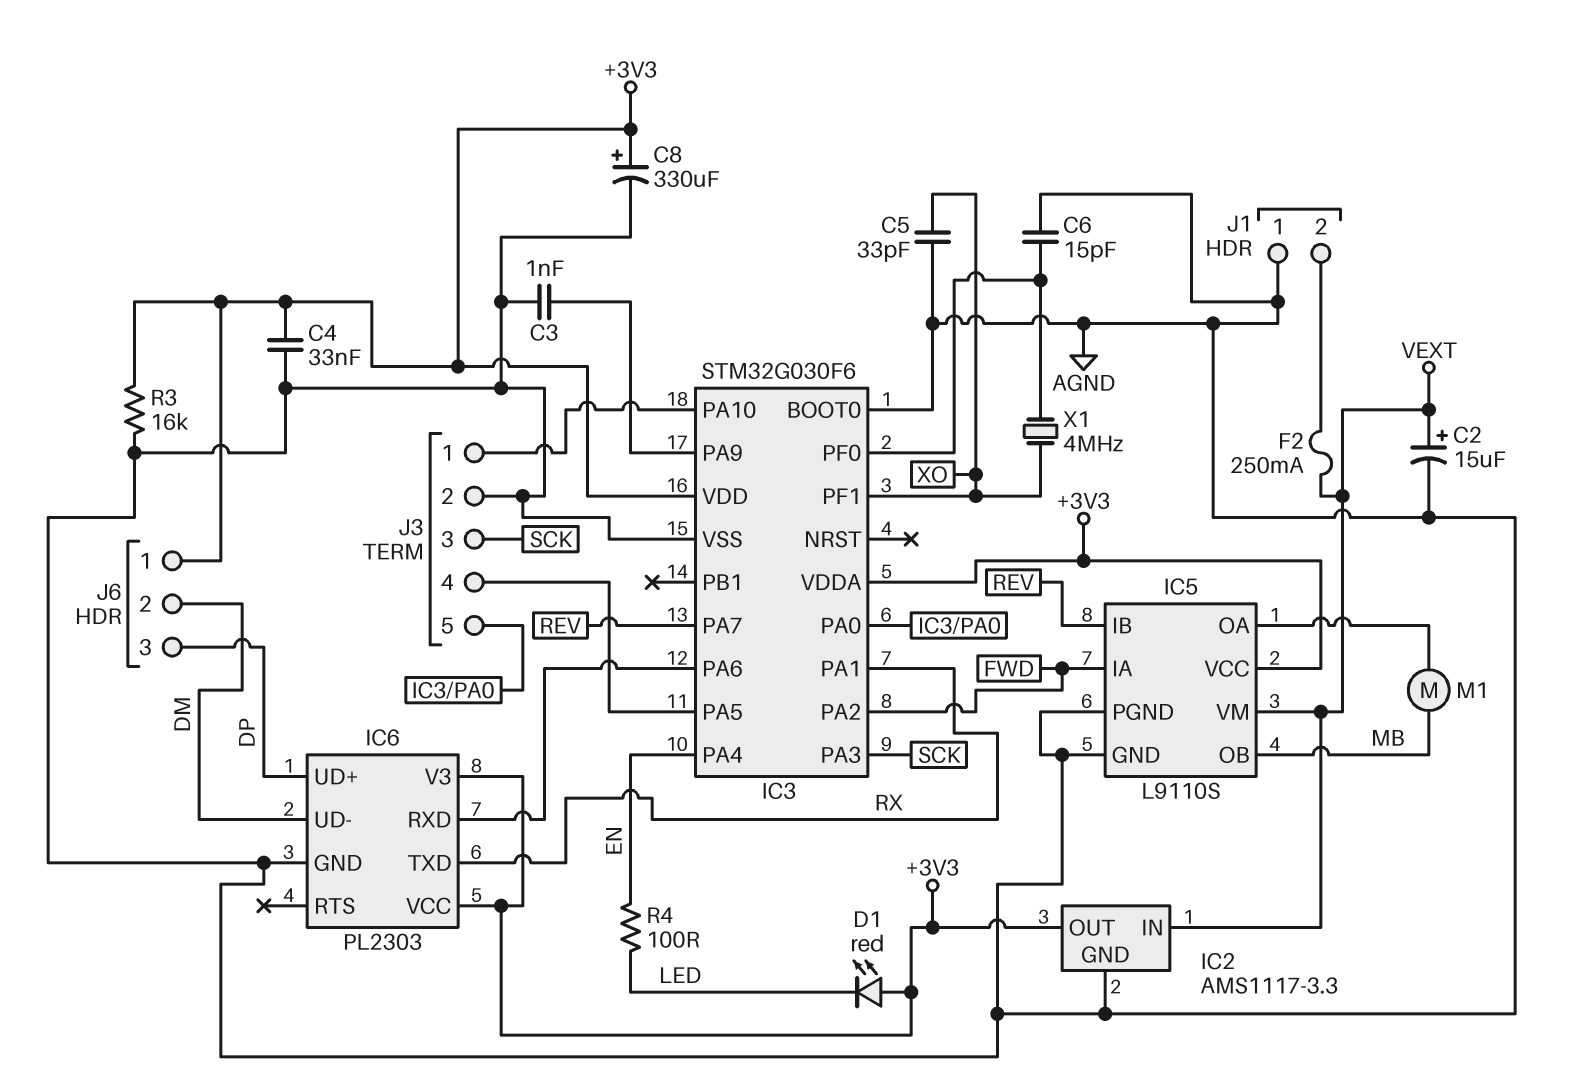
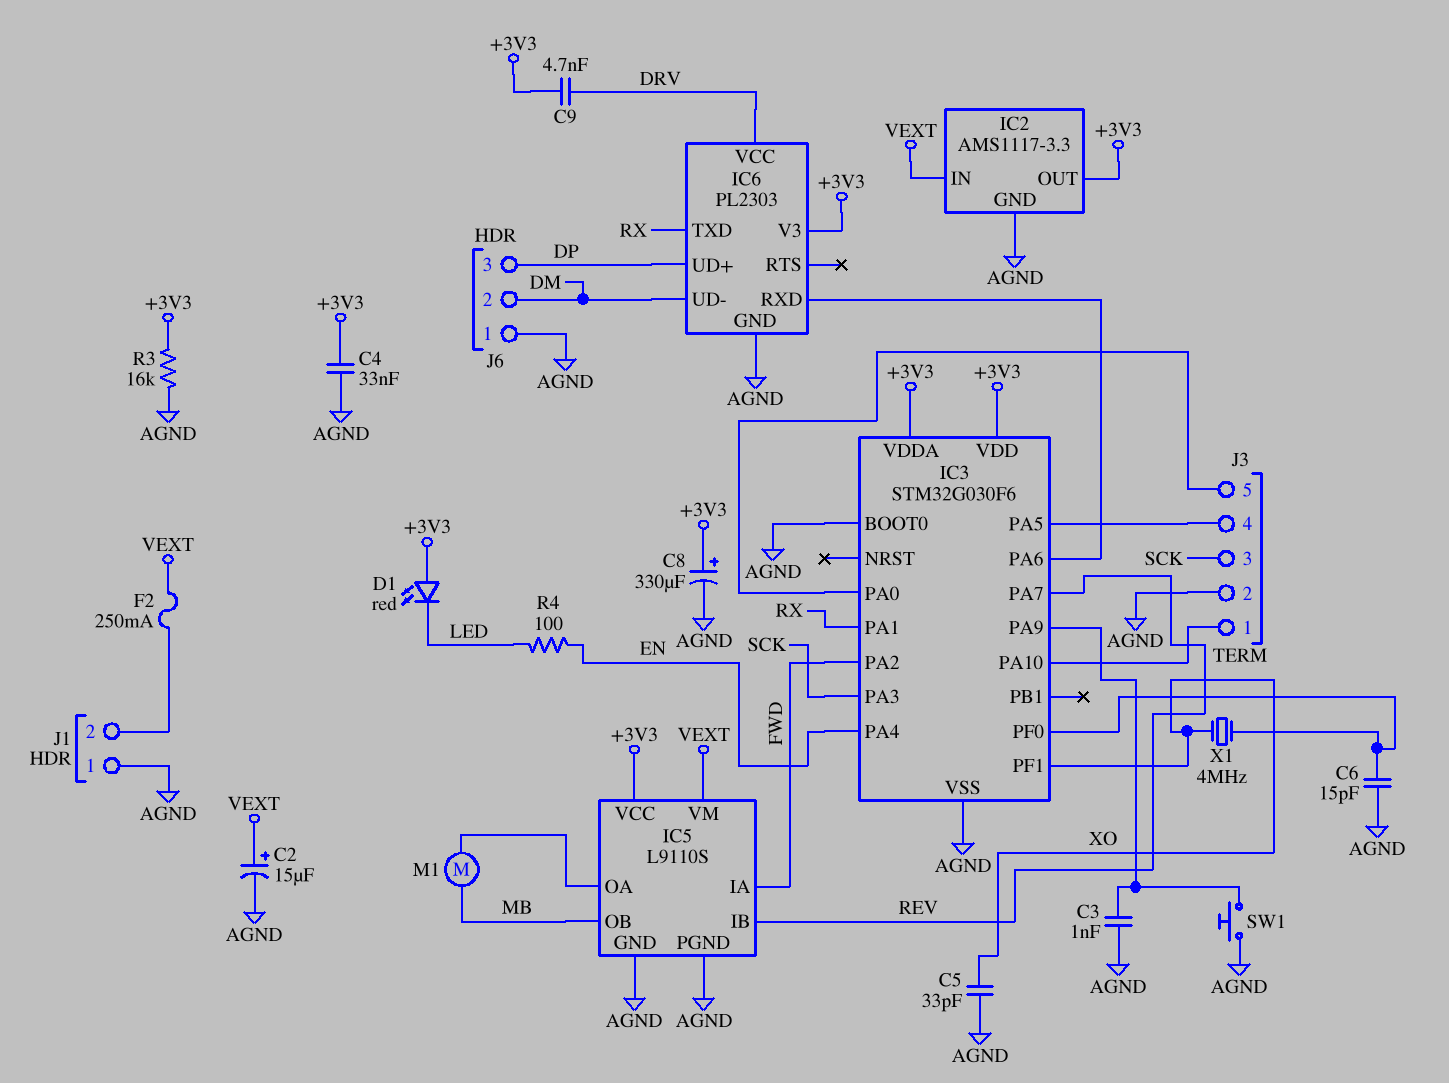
C9: none -> 4.7nF (+3V3, DRV)
IC6 pin VCC: +3V3 -> DRV
J6 pin 1: +3V3 -> AGND
SW1: none -> button (AGND, IC3/PA9)

